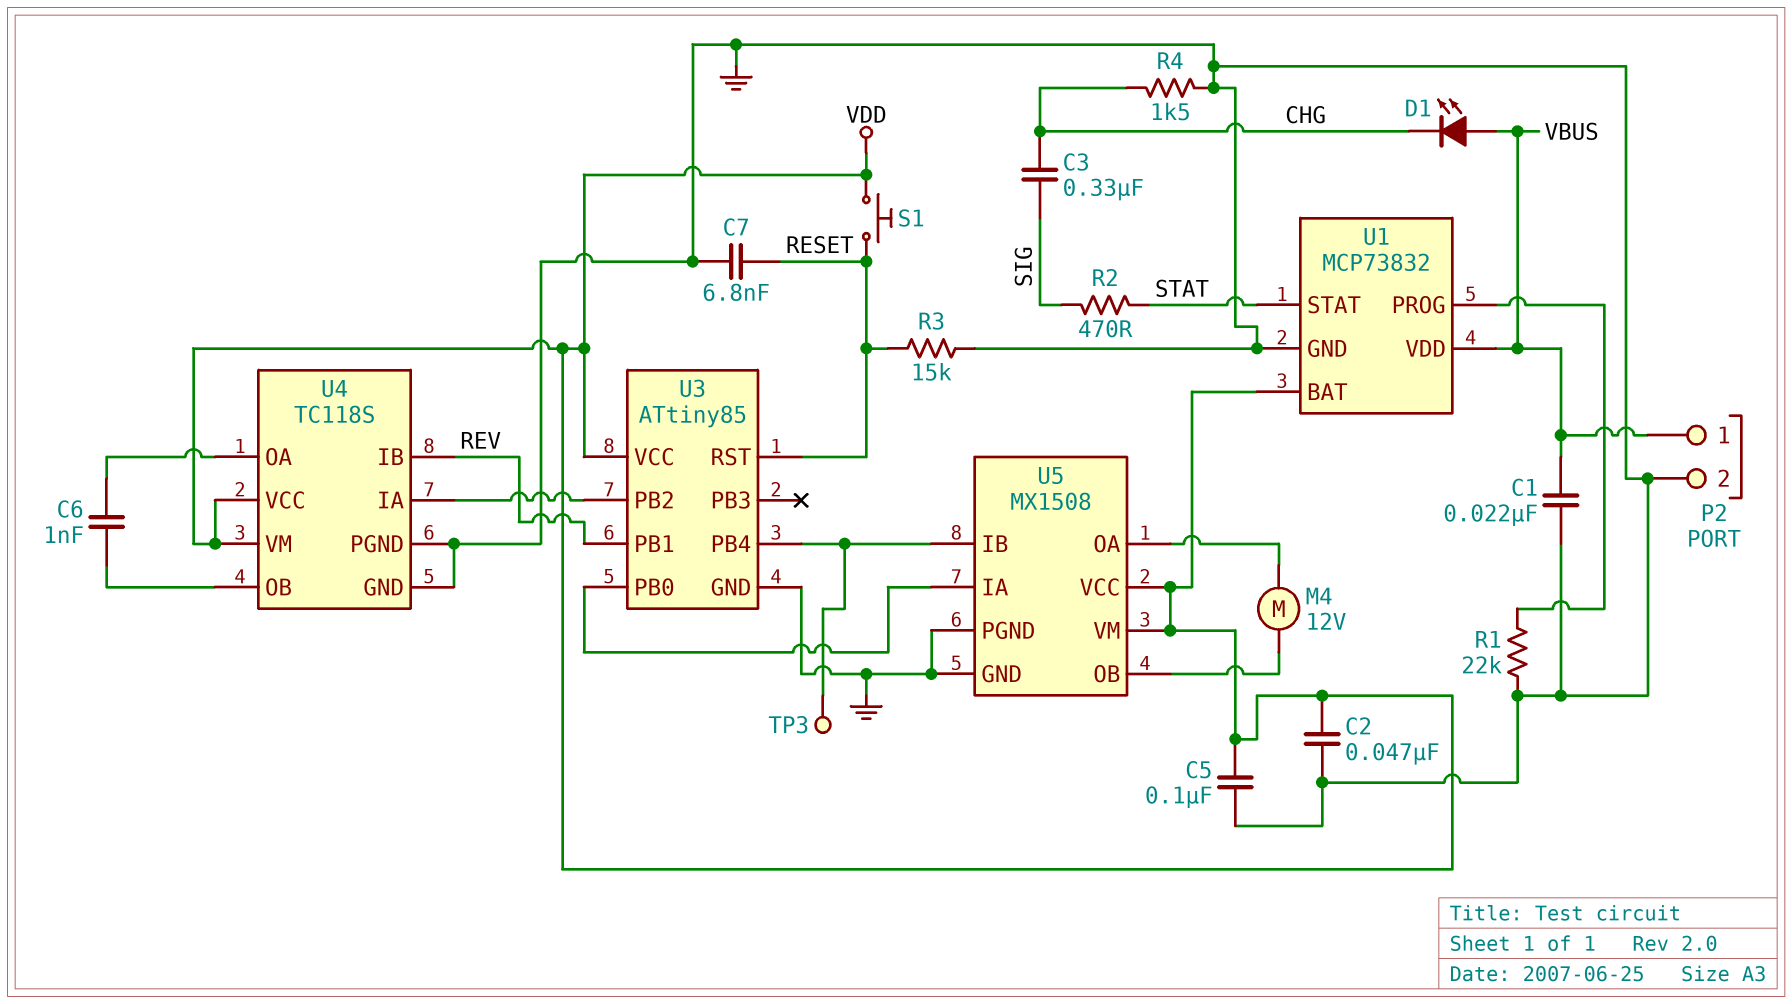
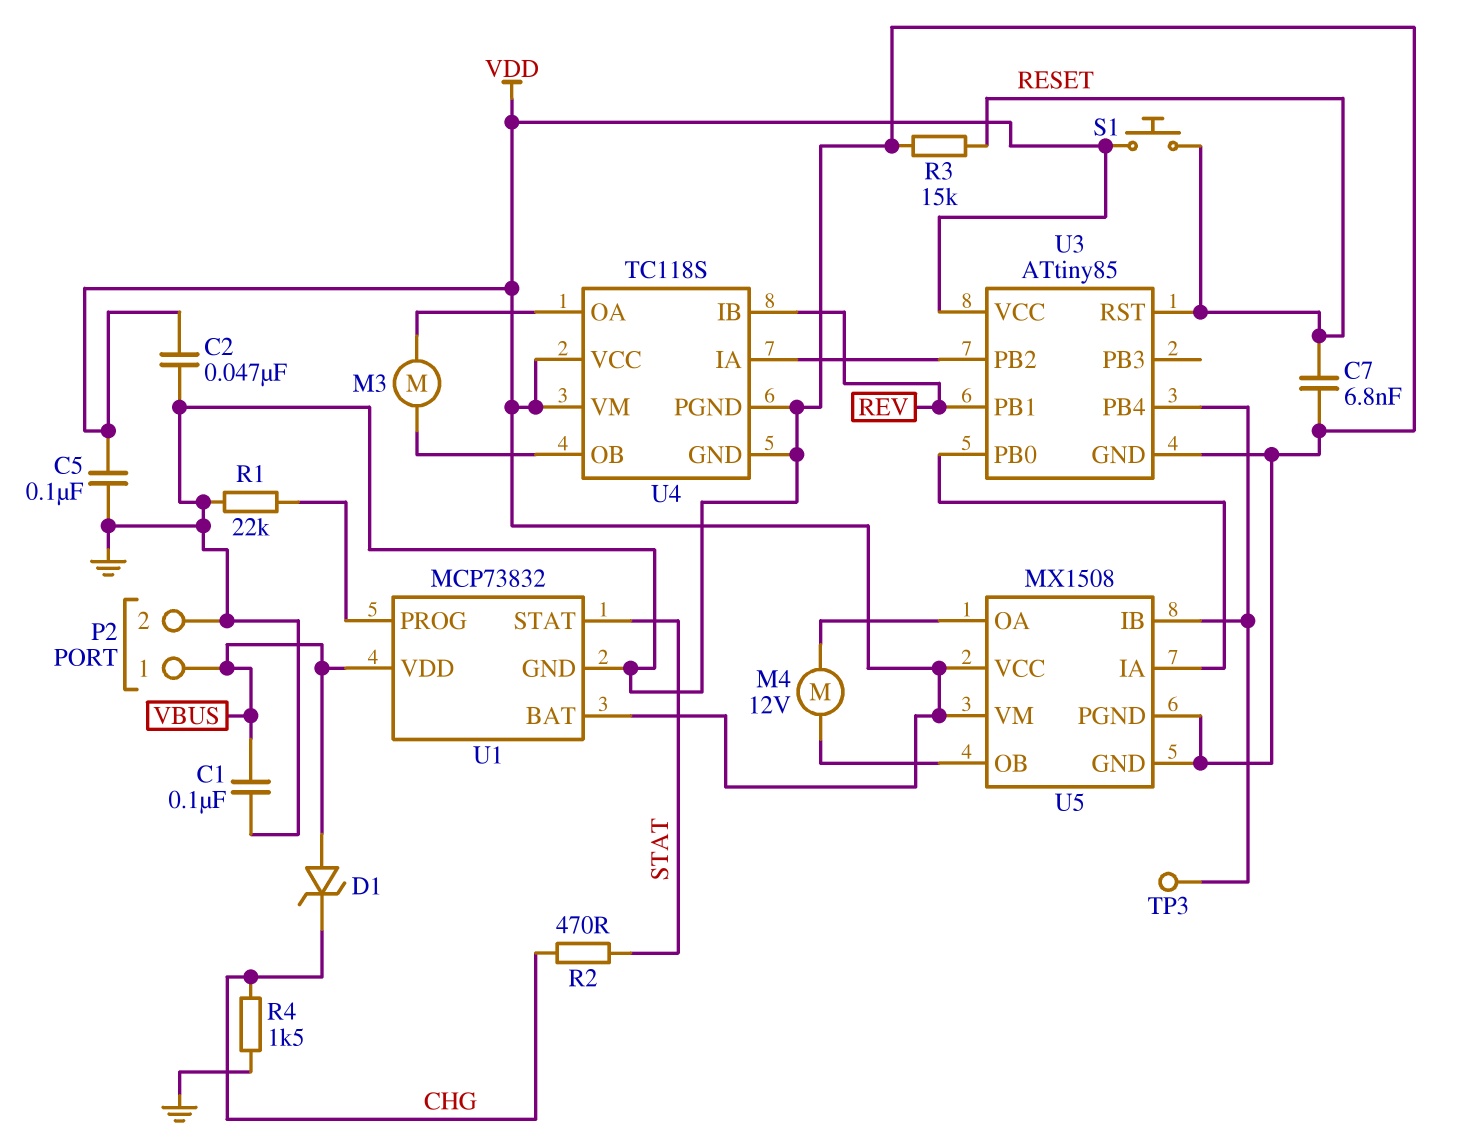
C1: 22nF (GND, VBUS) -> 100nF (GND, VBUS)
C3: 330nF (CHG, SIG) -> none
C6: 1nF (U4/OA, U4/OB) -> none
D1: LED (A VBUS, K CHG) -> zener (A VBUS, K CHG)
M3: none -> motor (U4/OA, U4/OB)
R2: 470 (SIG, STAT) -> 470 (CHG, STAT)

